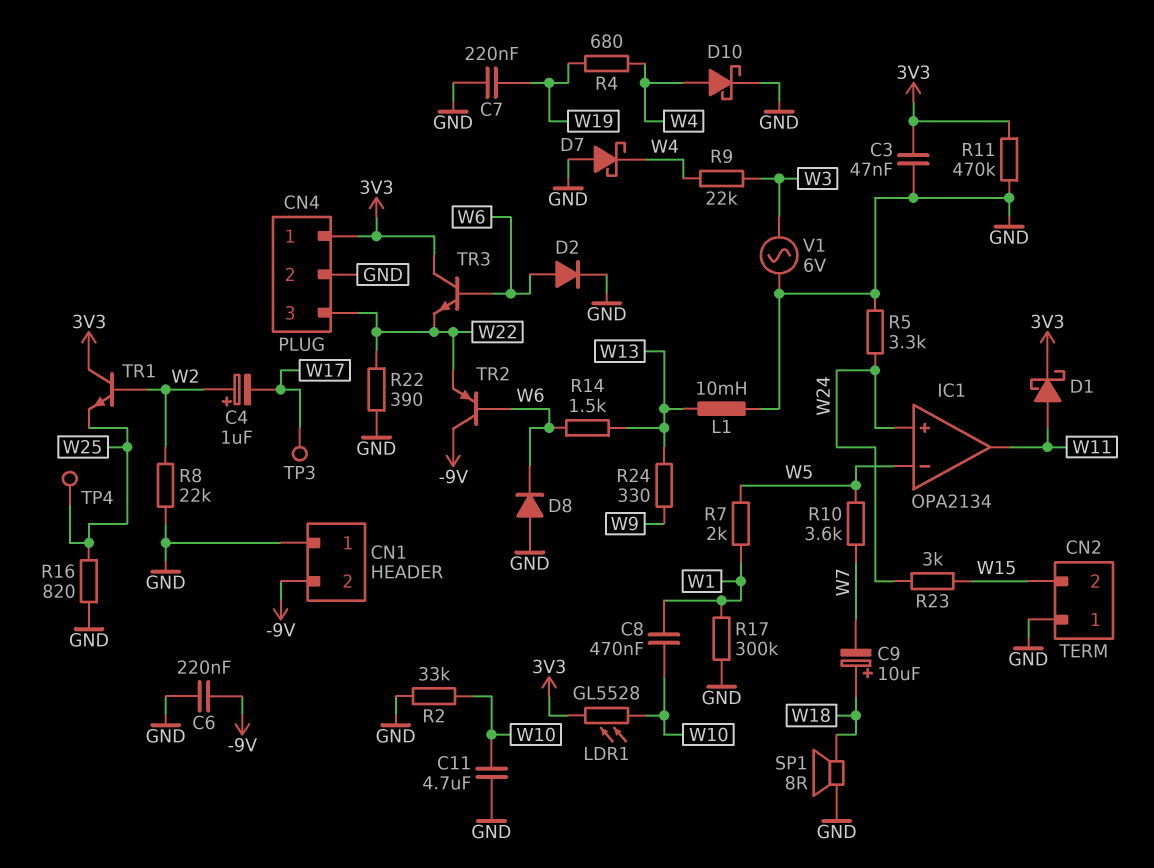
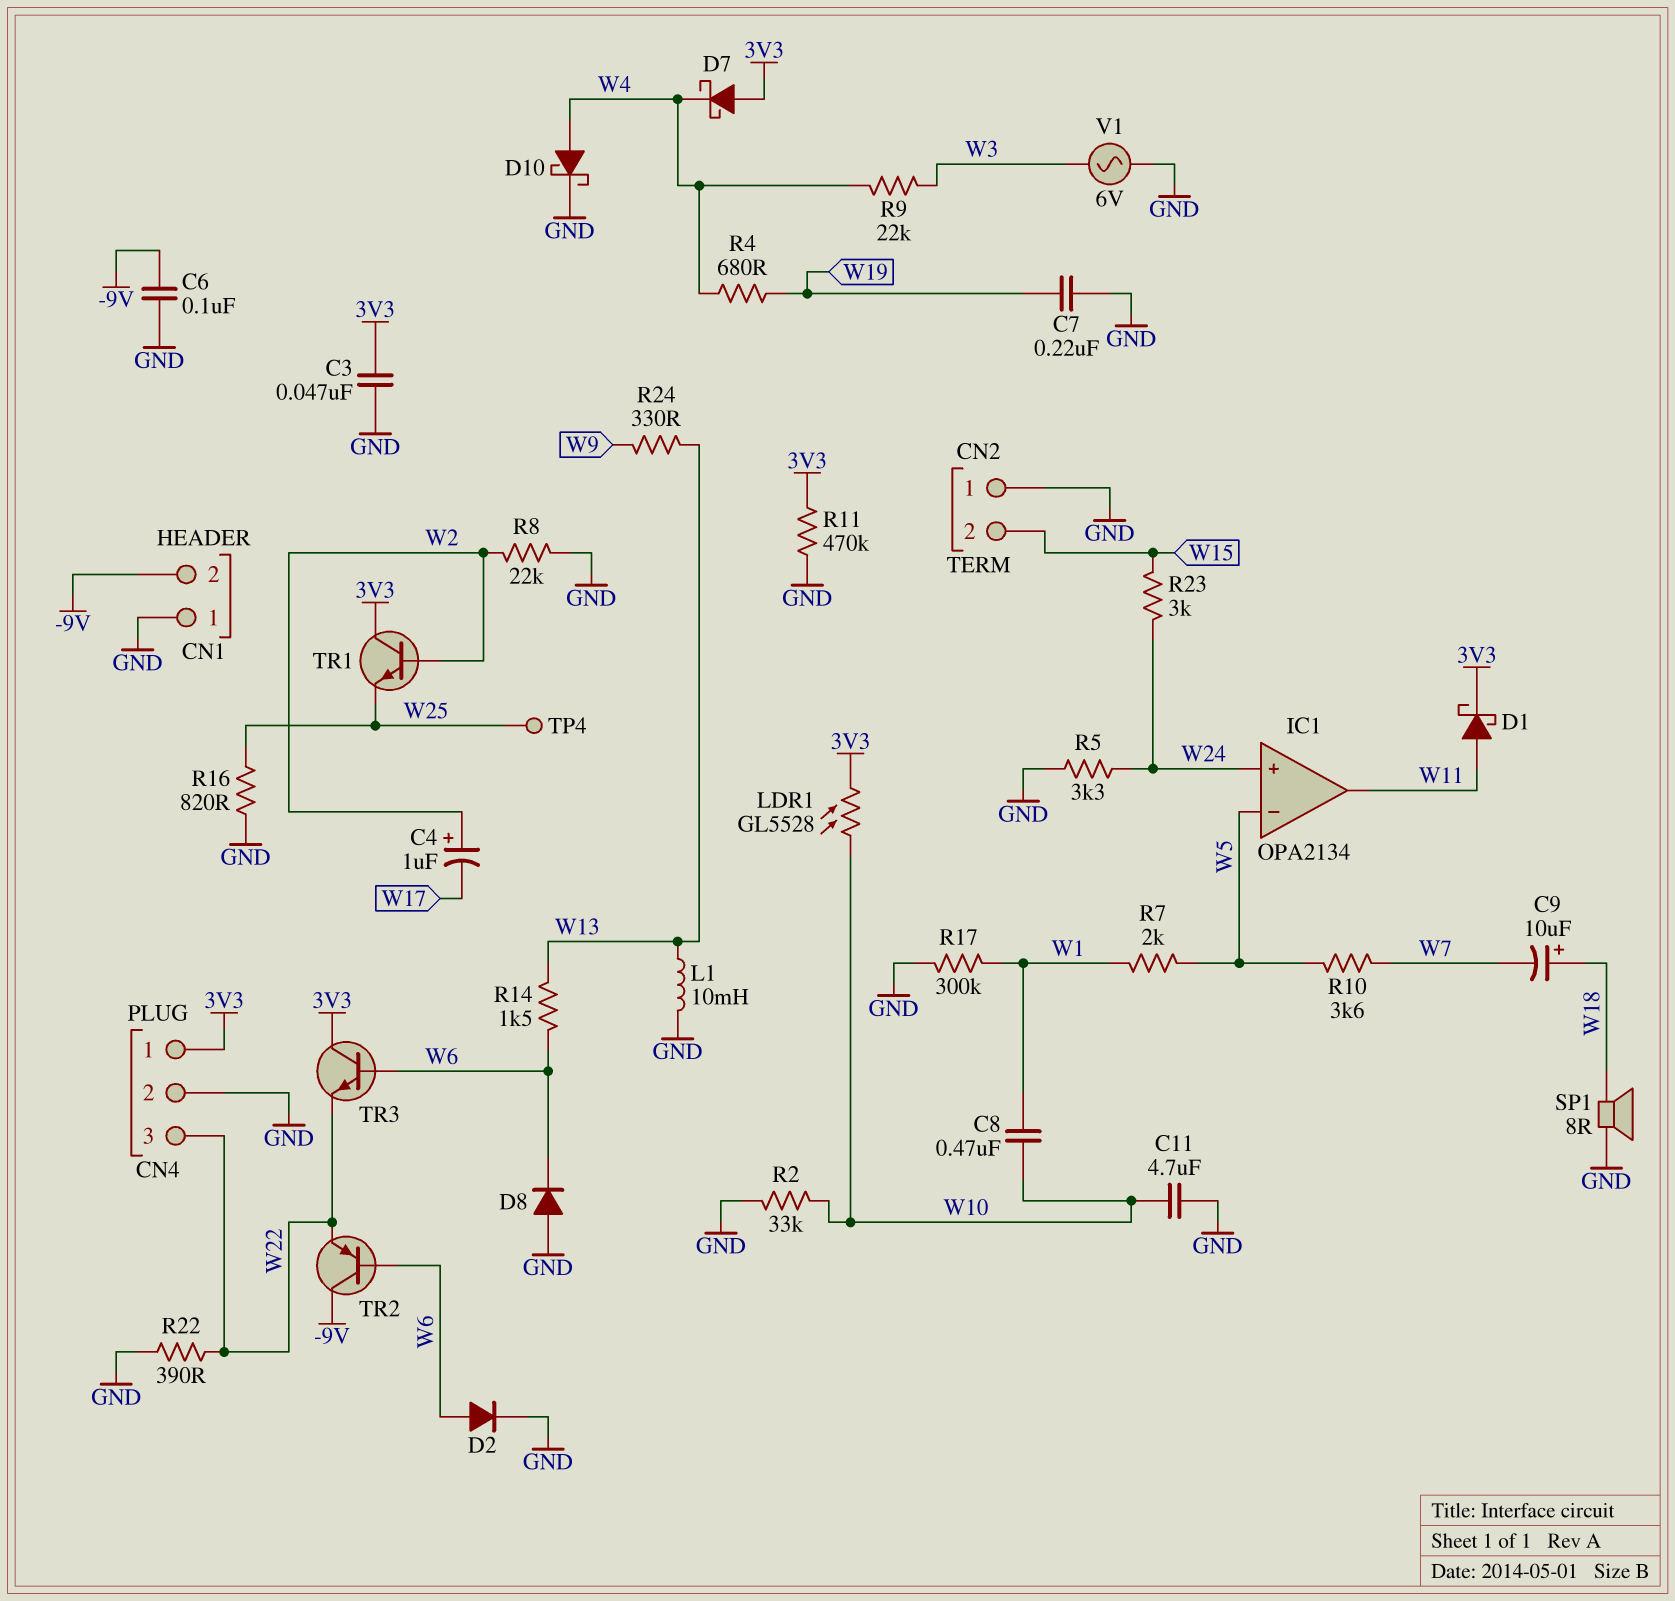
C6: 220nF (-9V, GND) -> 100nF (-9V, GND)
D7: schottky (A GND, K W4) -> schottky (A 3V3, K W4)
TP3: test point (W17) -> none

